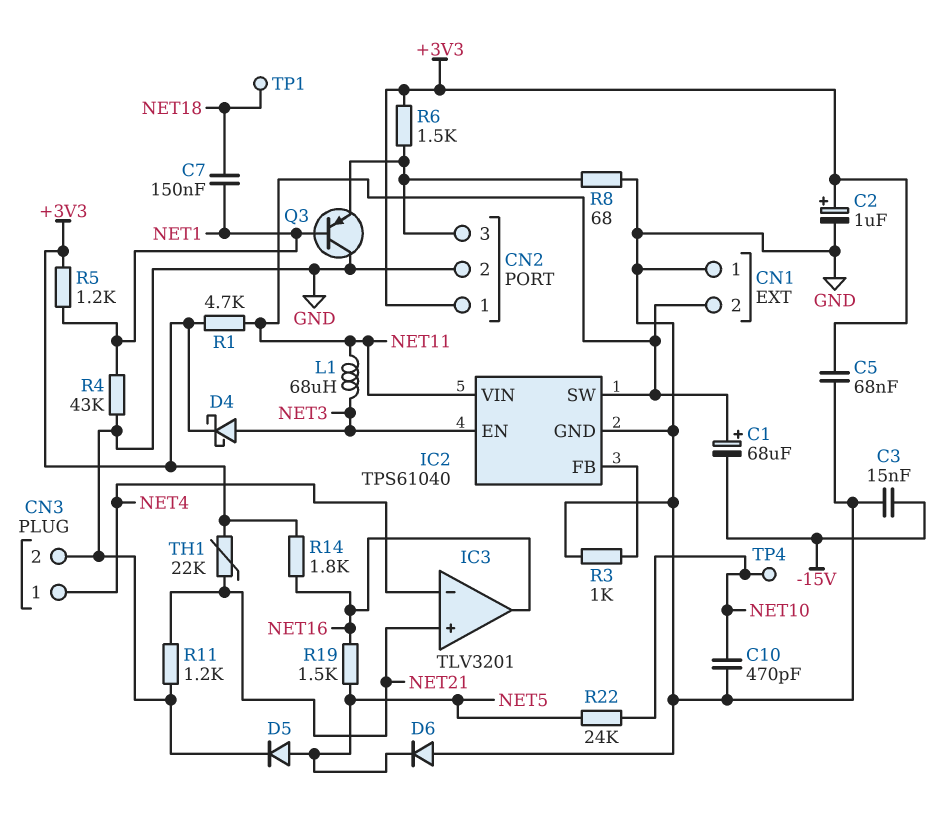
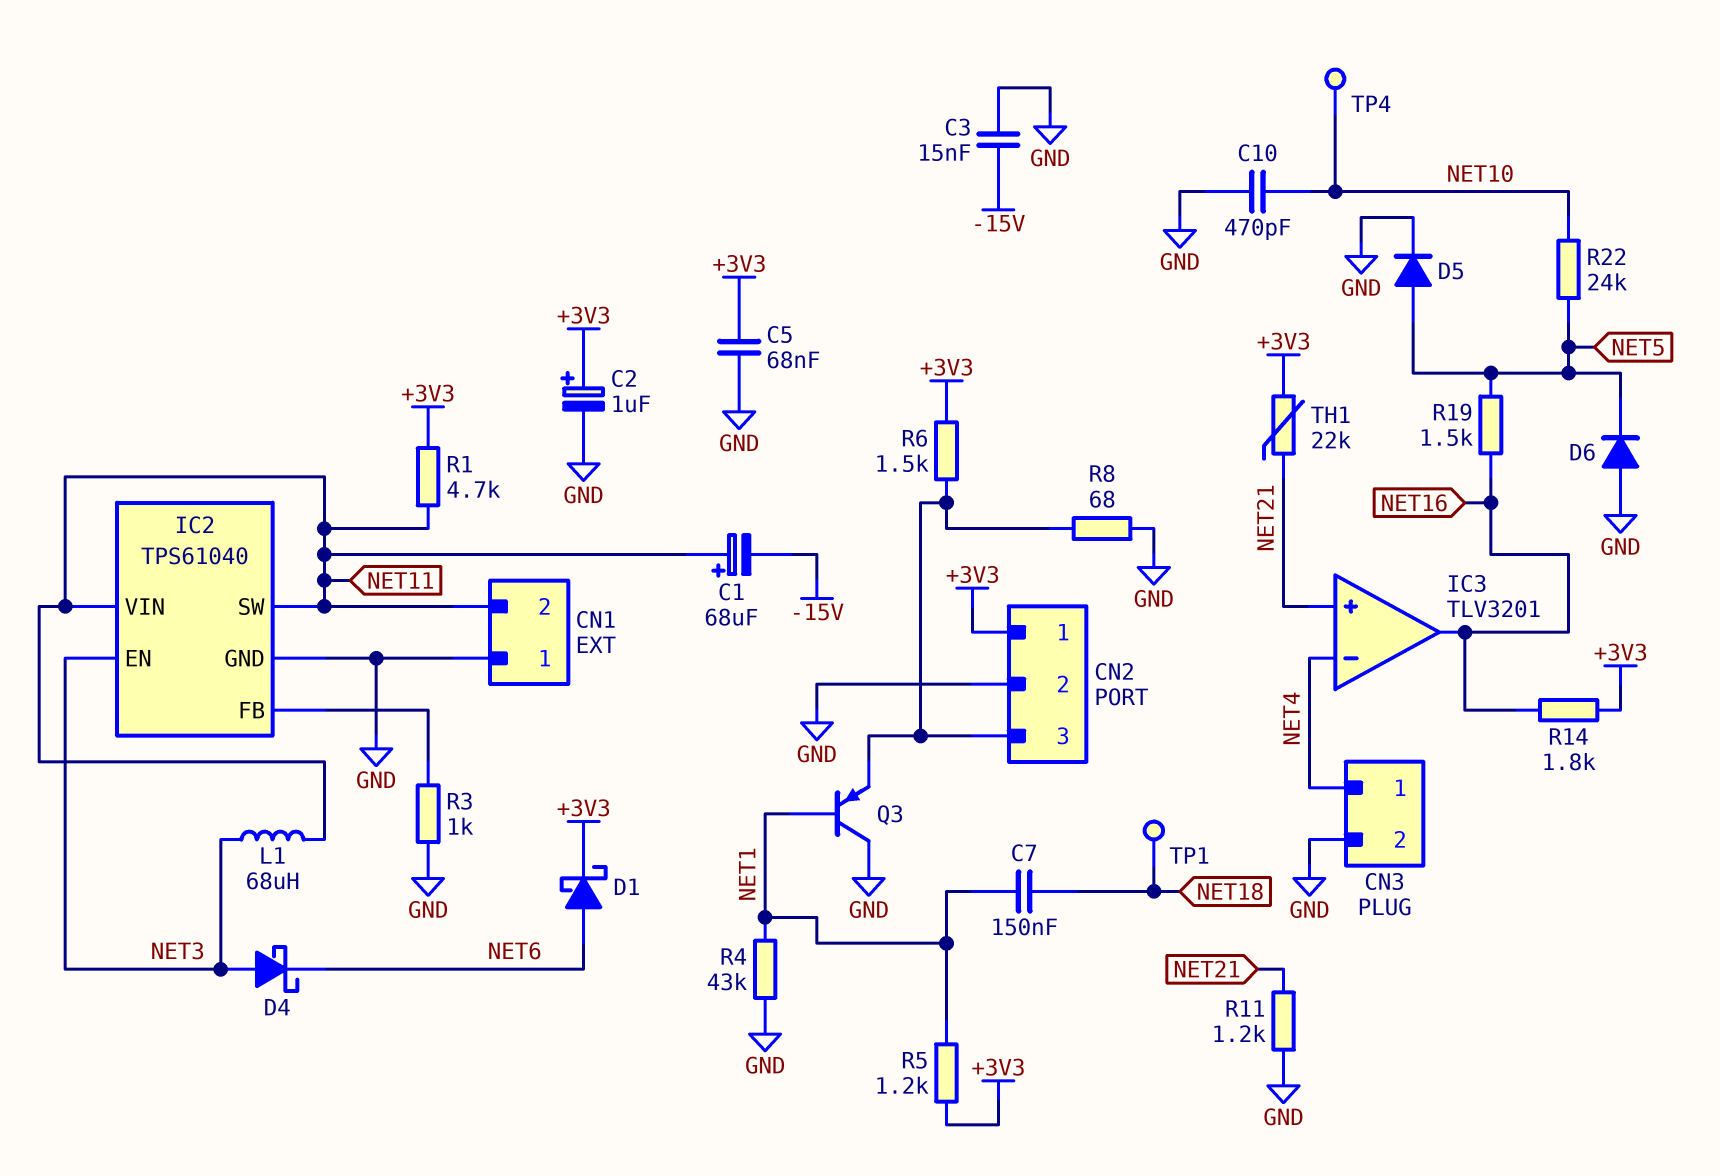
D1: none -> schottky (A NET6, K +3V3)
D4: schottky (A NET3, K +3V3) -> schottky (A NET3, K NET6)

